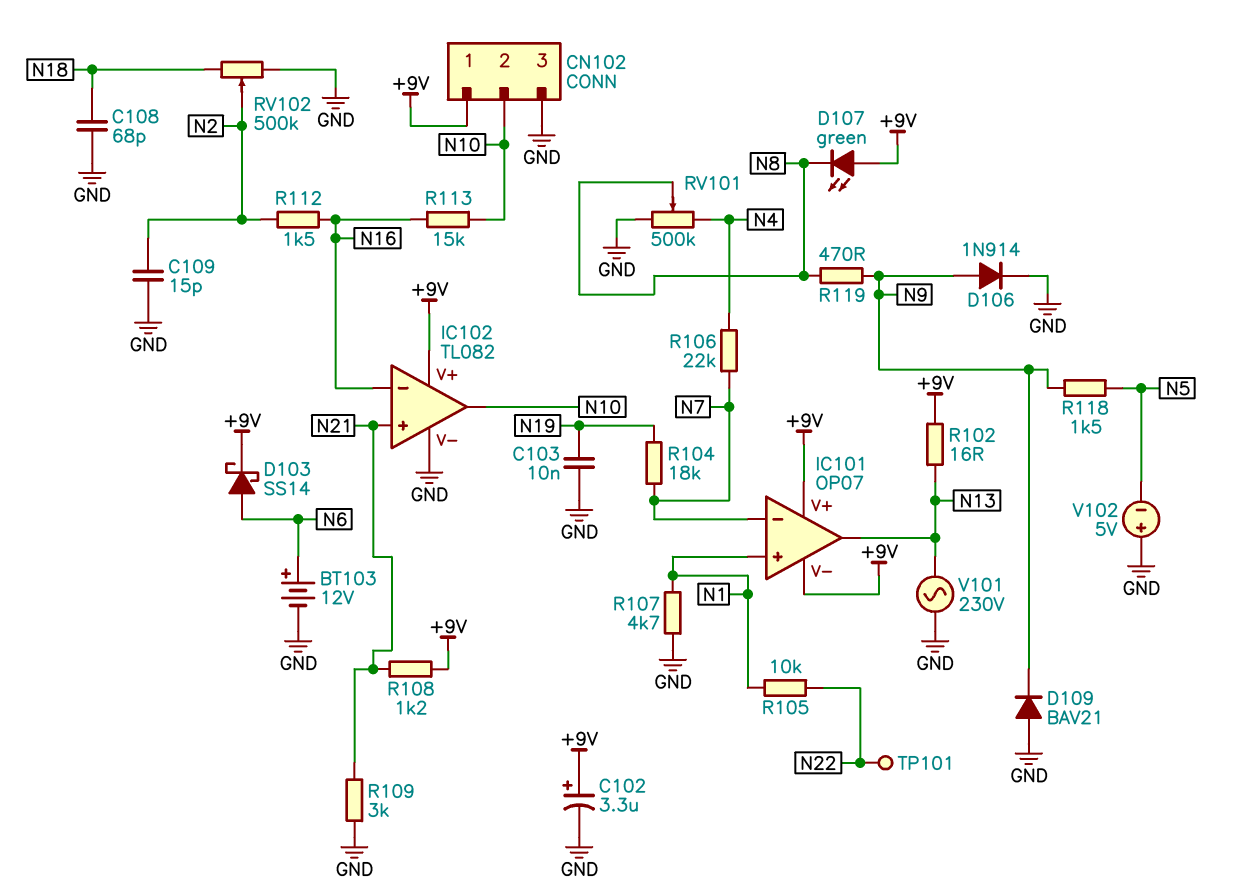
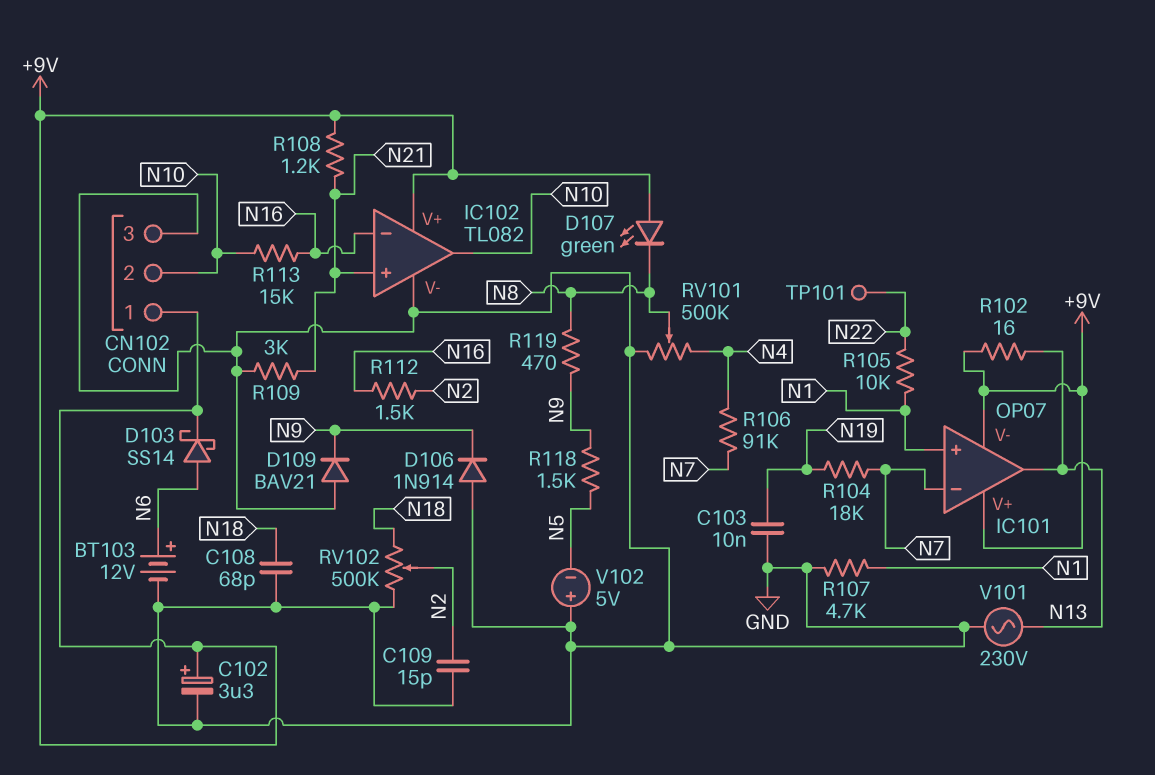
D106: diode 1N914 (A N9, K GND) -> diode 1N914 (A GND, K N9)
R106: 22k (N4, N7) -> 91k (N4, N7)

